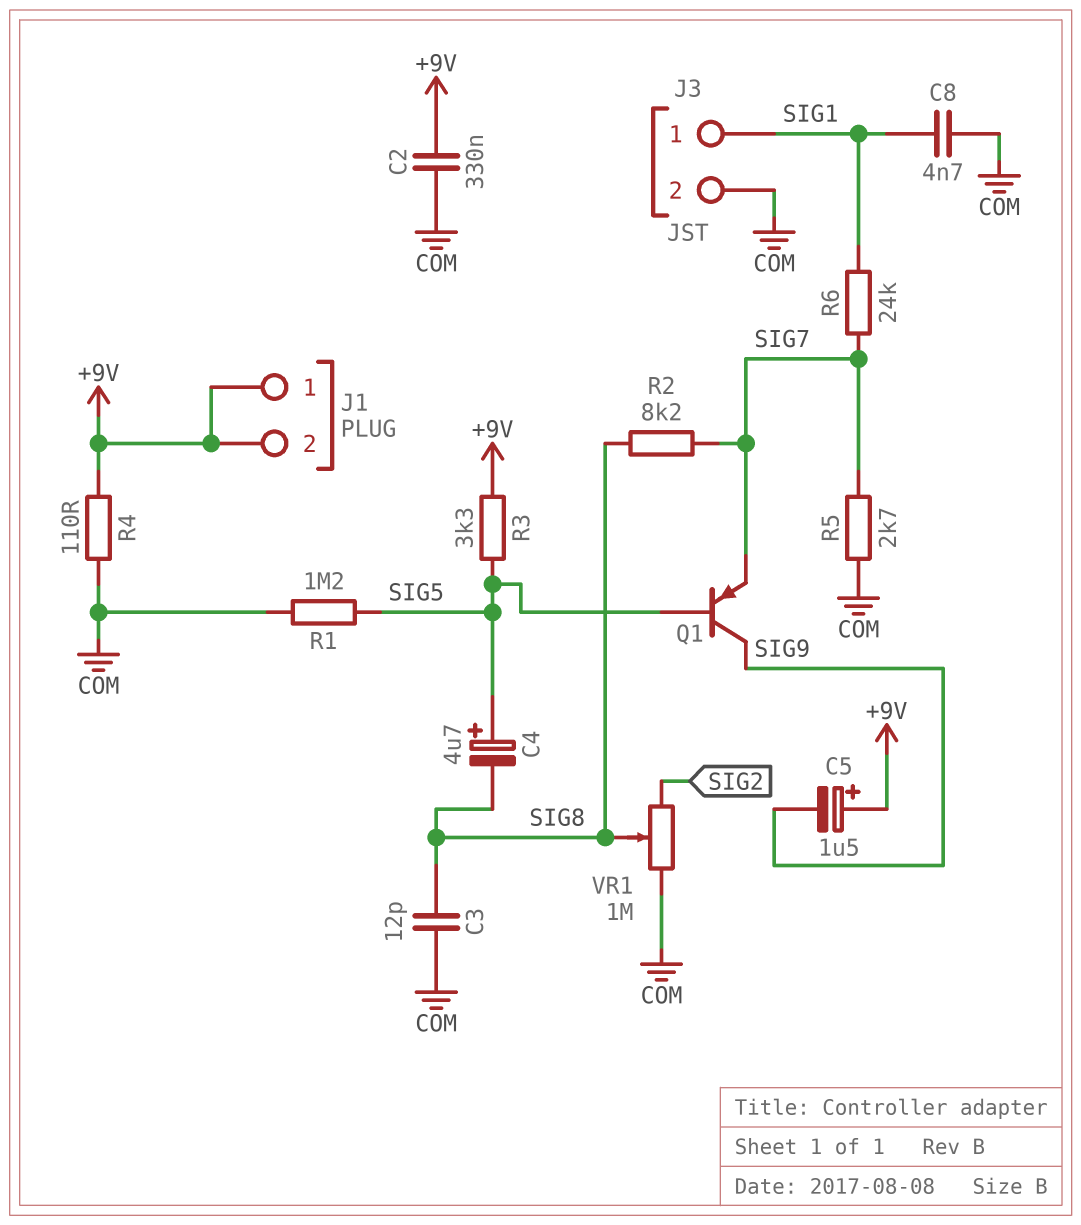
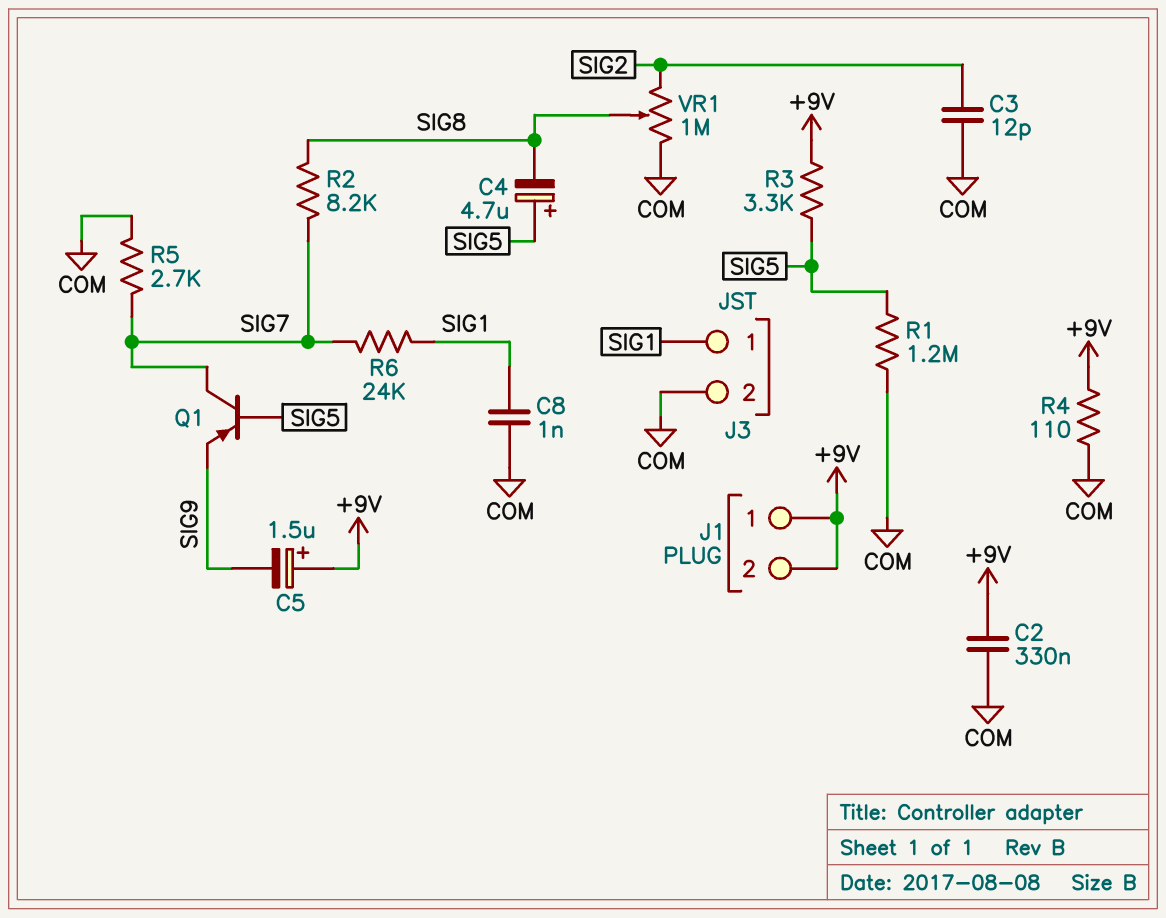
C3: 12pF (COM, SIG8) -> 12pF (COM, SIG2)
C8: 4.7nF (COM, SIG1) -> 1nF (COM, SIG1)
Q1: PNP (B SIG5, C SIG9, E SIG7) -> PNP (B SIG5, C SIG7, E SIG9)

